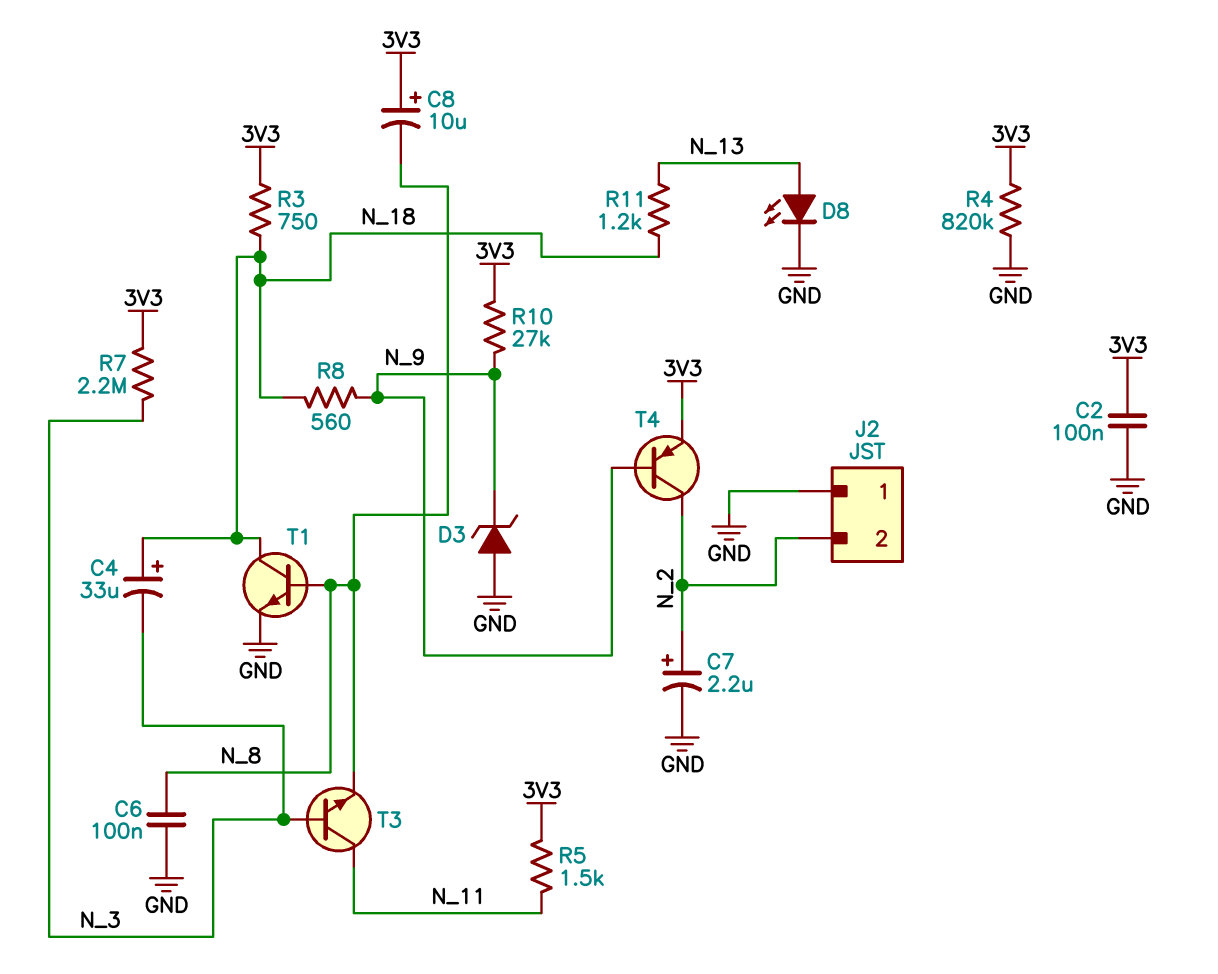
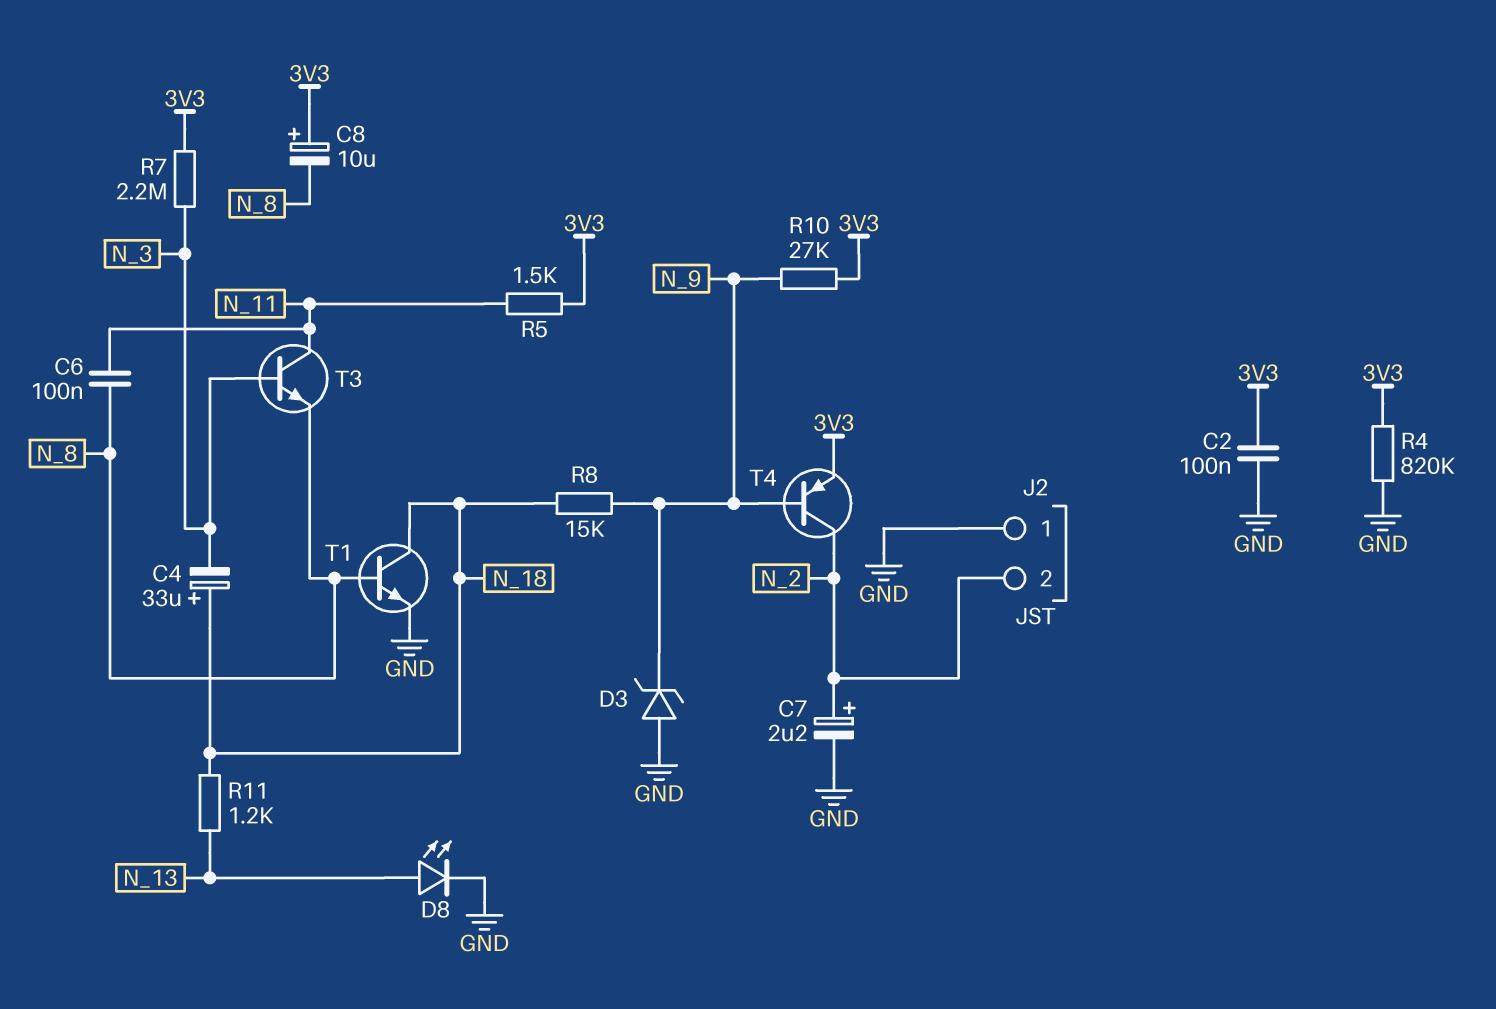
C6: 100nF (GND, N_8) -> 100nF (N_8, N_11)
R3: 750 (3V3, N_18) -> none
R8: 560 (N_9, N_18) -> 15k (N_9, N_18)

